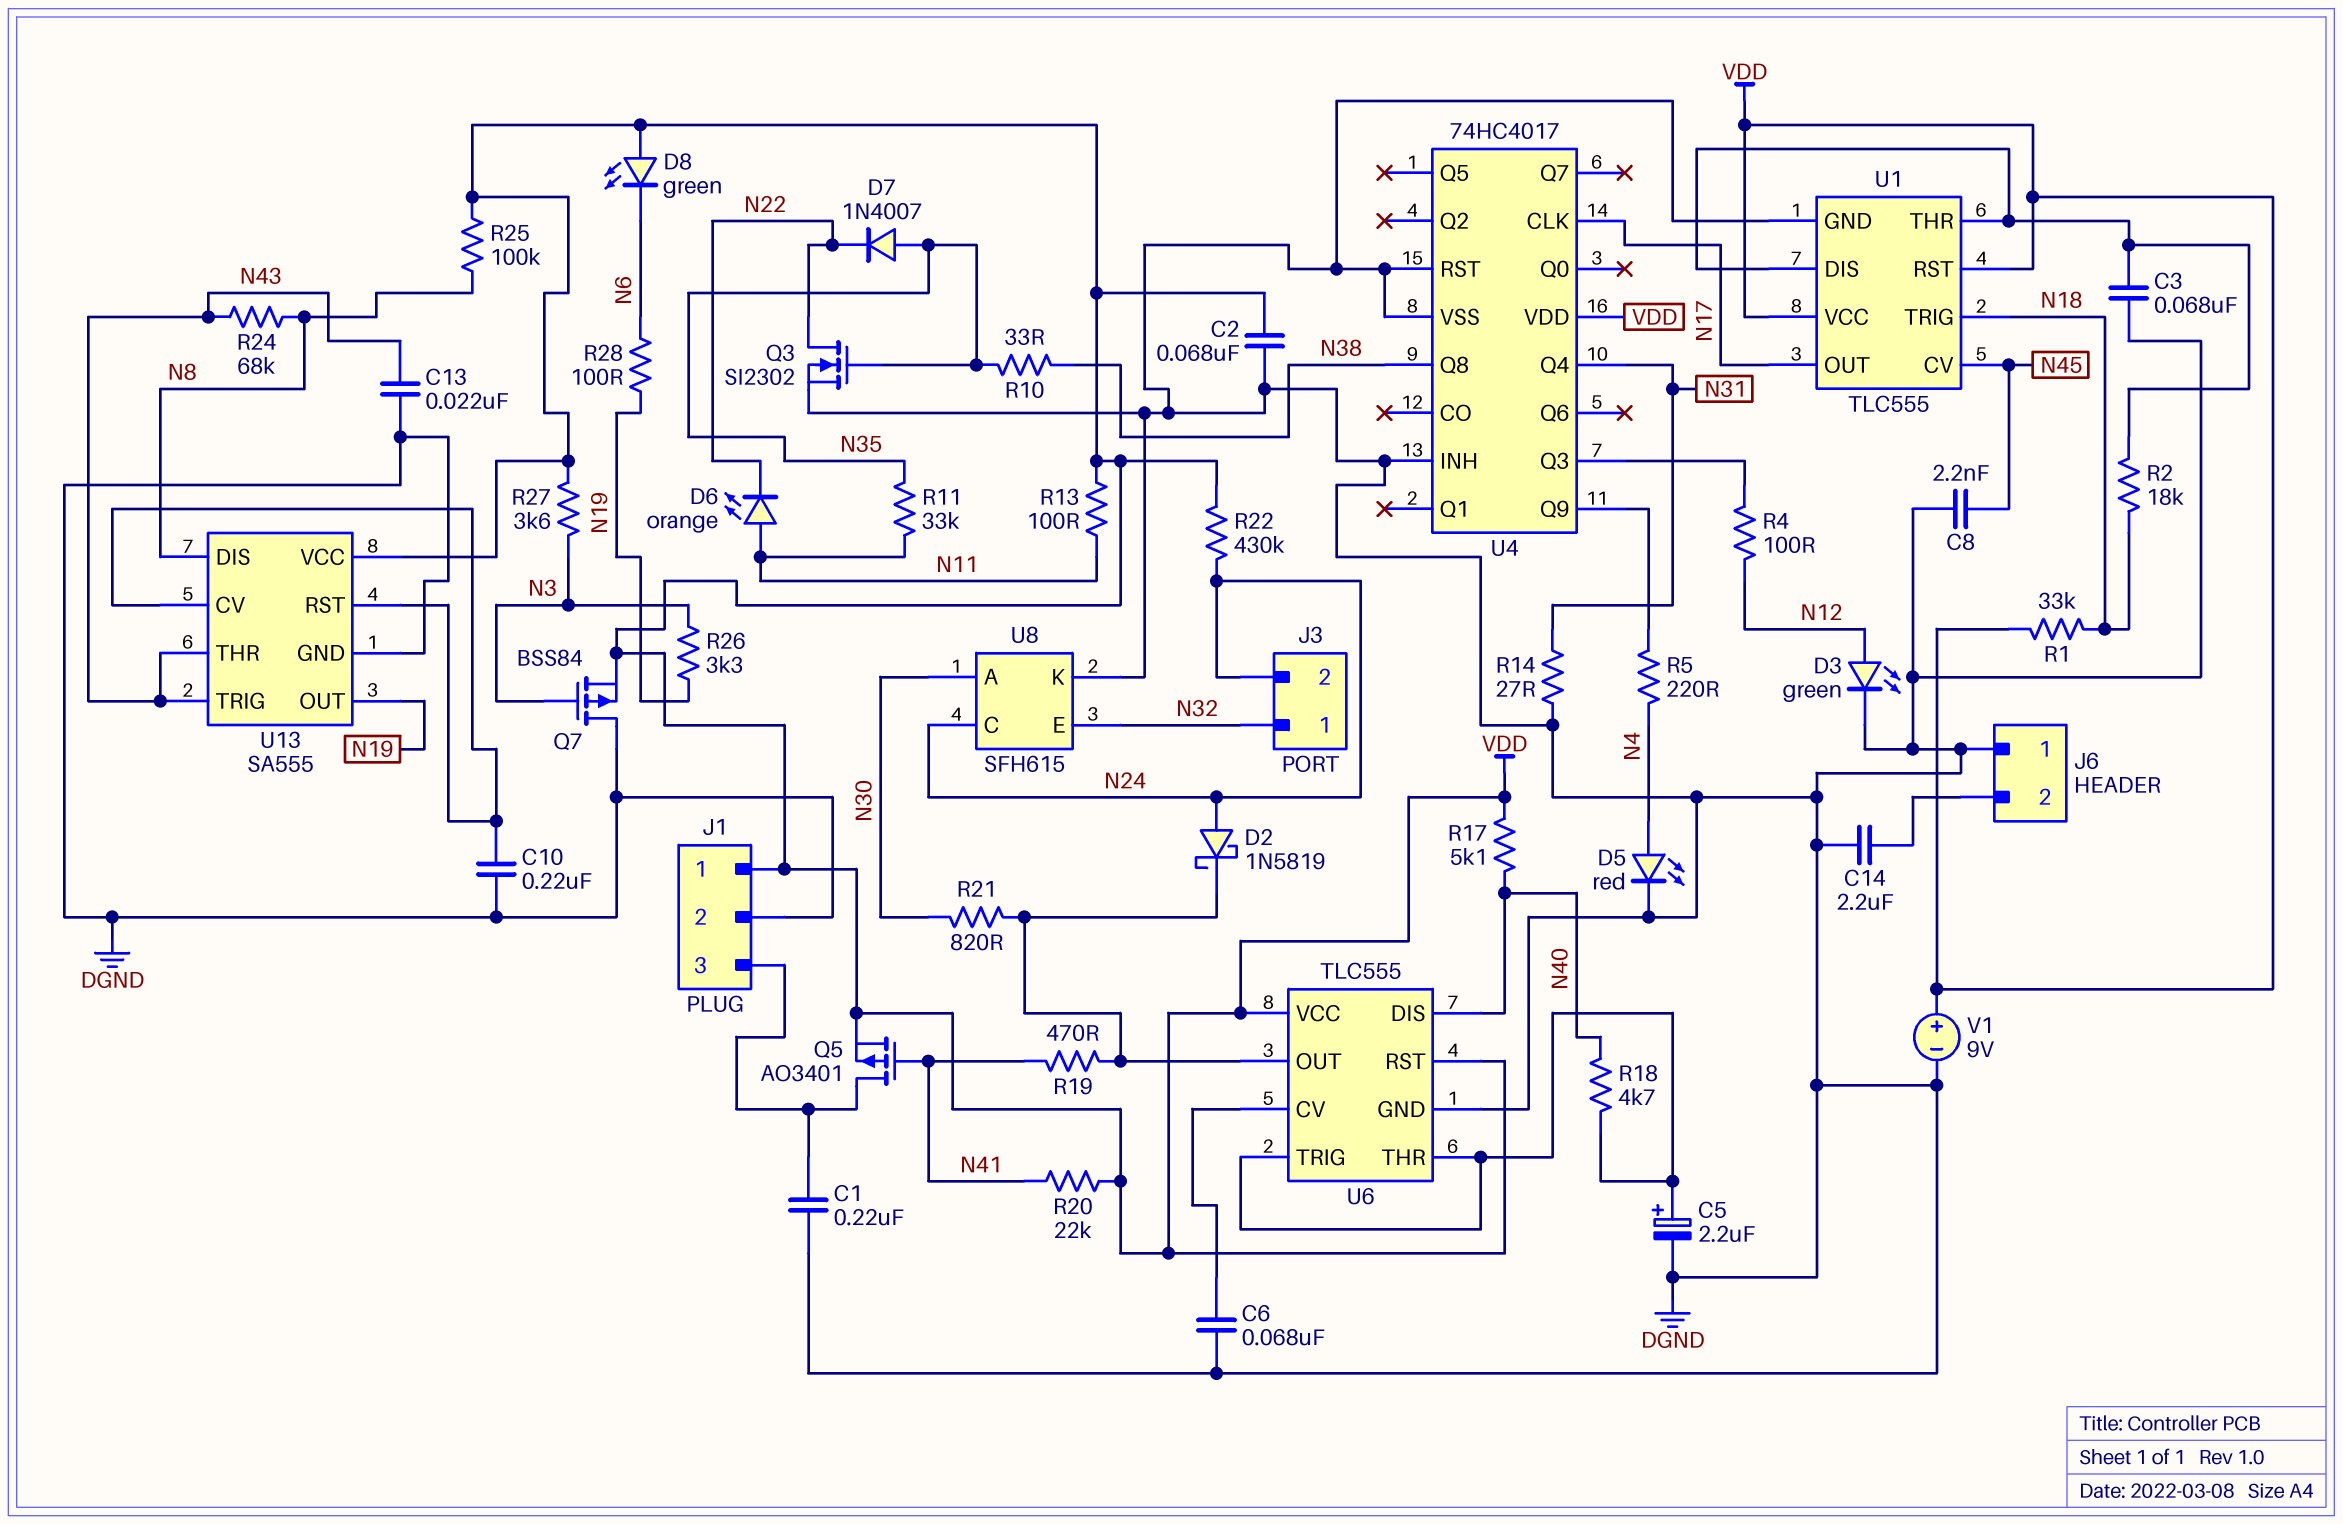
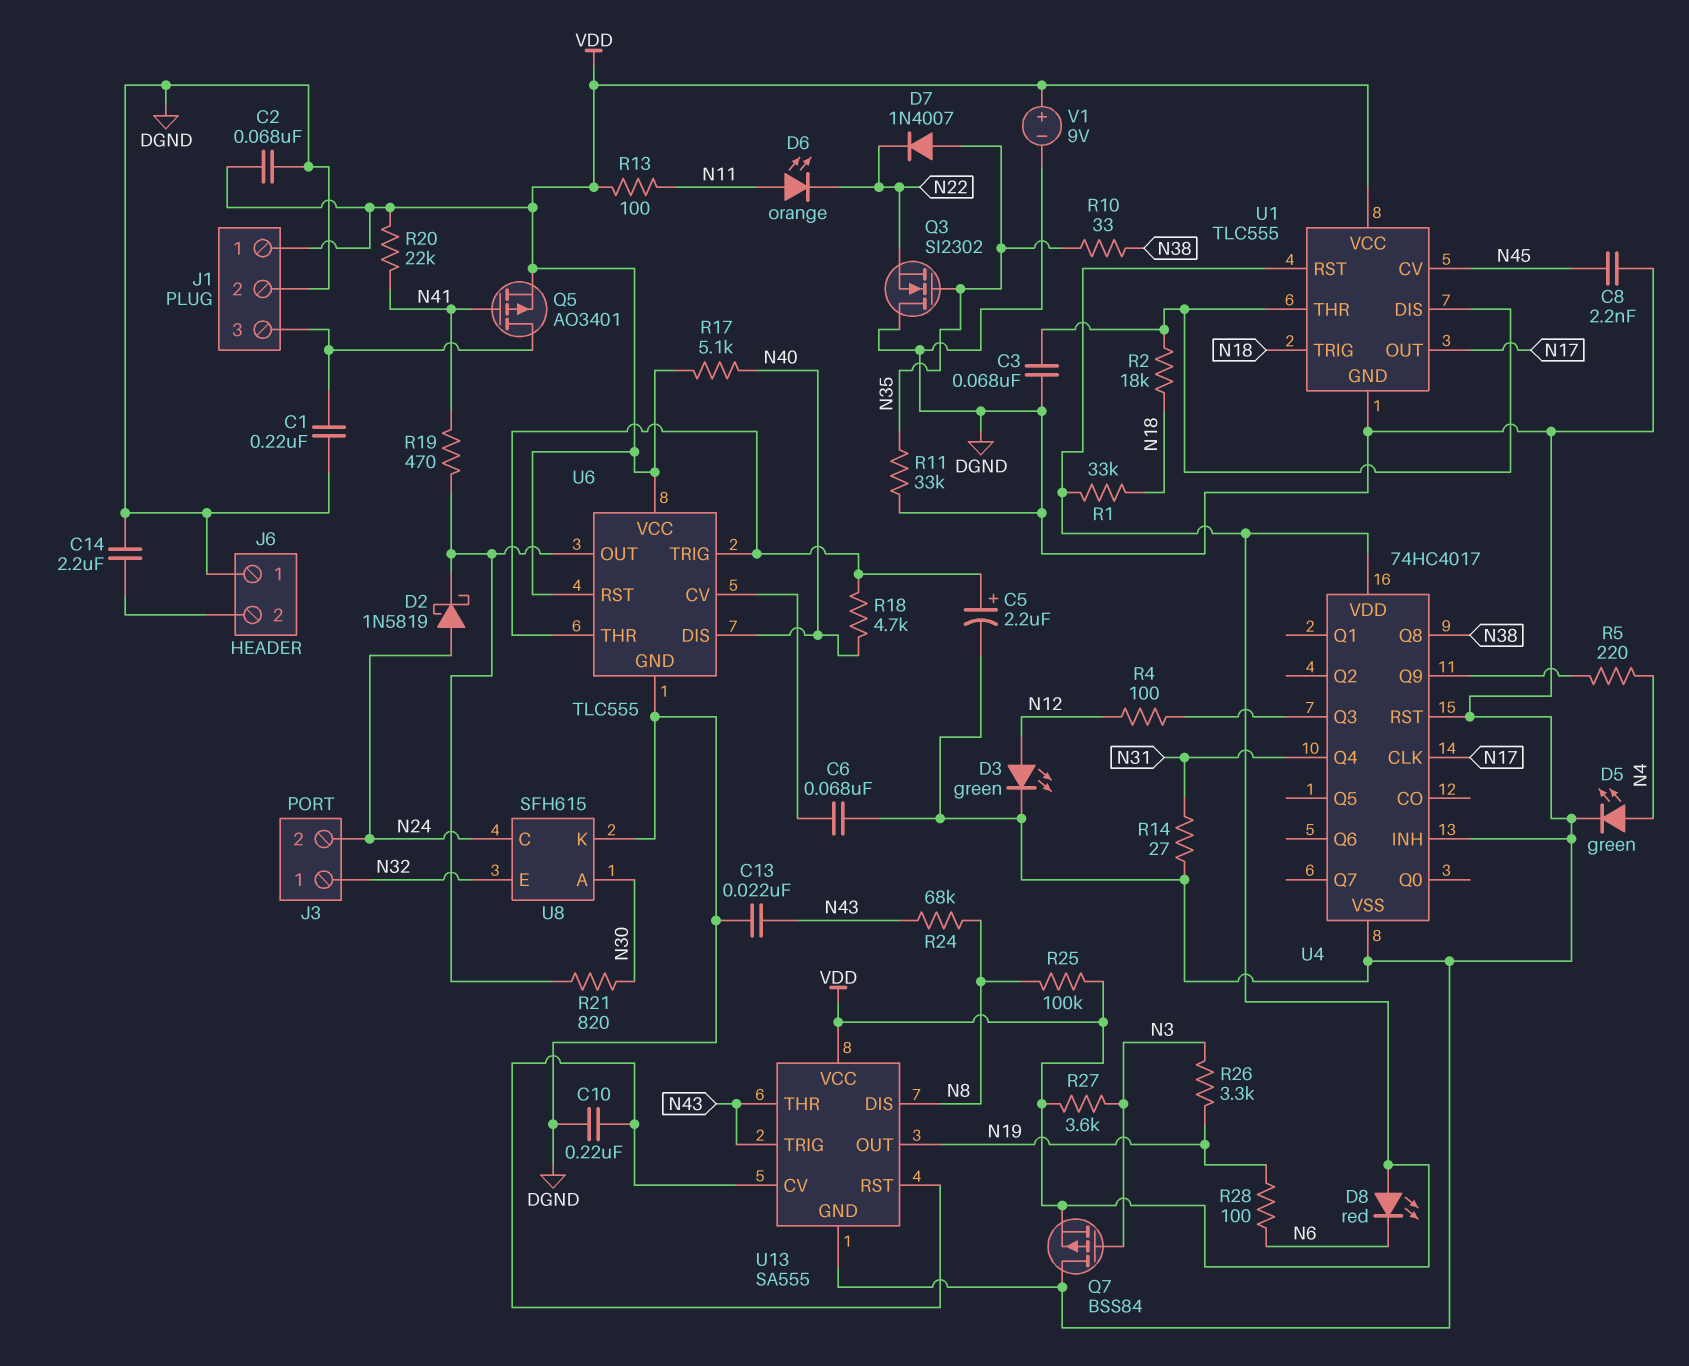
D5: LED red (A N4, K DGND) -> LED green (A N4, K DGND)
D8: LED green (A VDD, K N6) -> LED red (A VDD, K N6)
Q3: NMOS SI2302 (G N35, D N22, S DGND) -> NMOS SI2302 (G N35, D DGND, S N22)
R11: 33k (N11, N35) -> 33k (DGND, N35)
R22: 430k (N24, VDD) -> none

